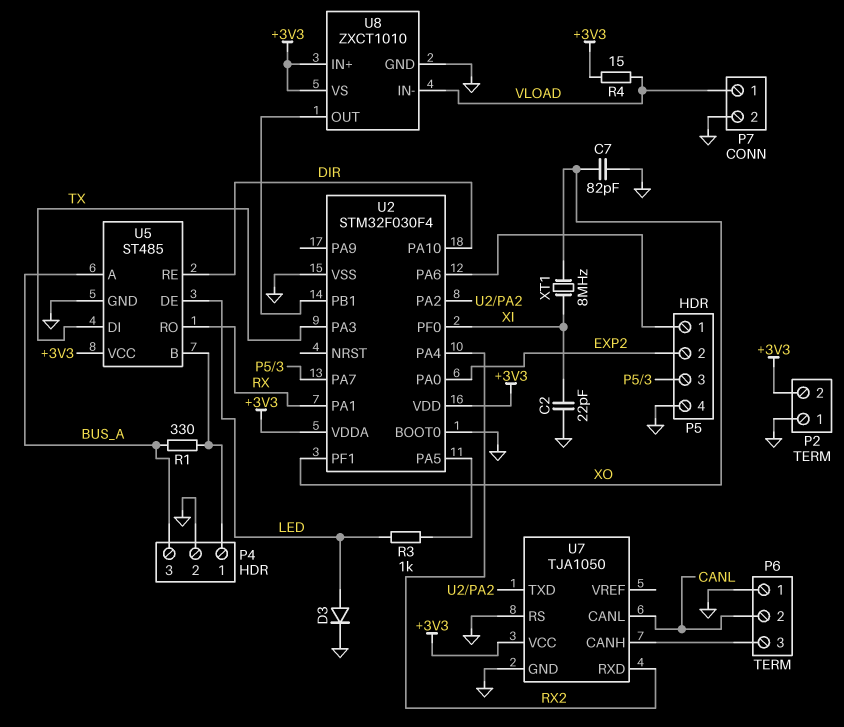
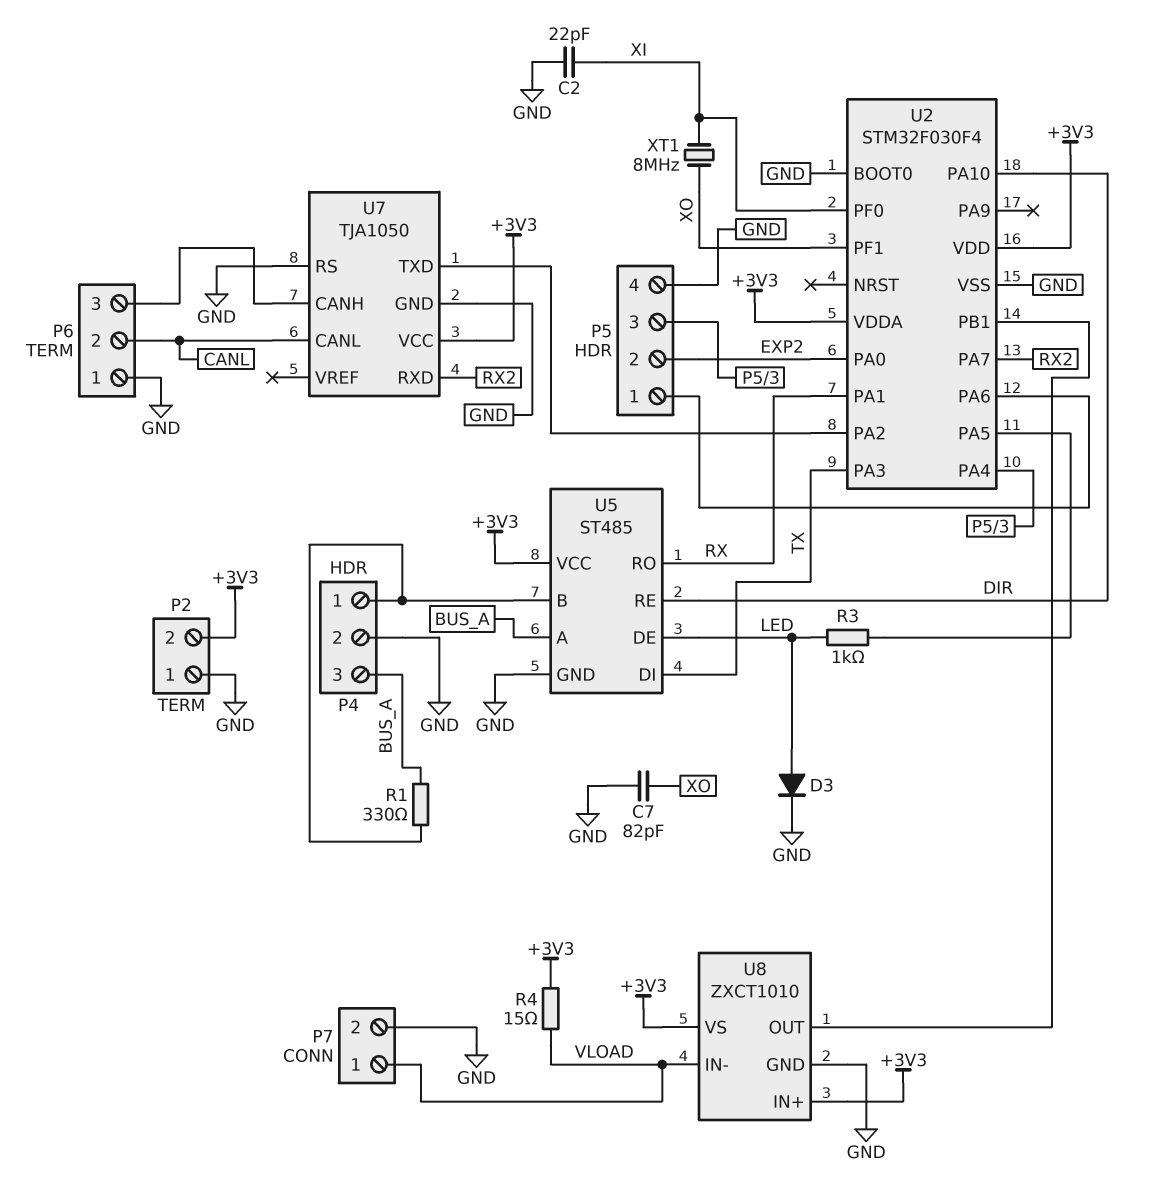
U2 pin PA4: RX2 -> P5/3
U2 pin PA7: P5/3 -> RX2

